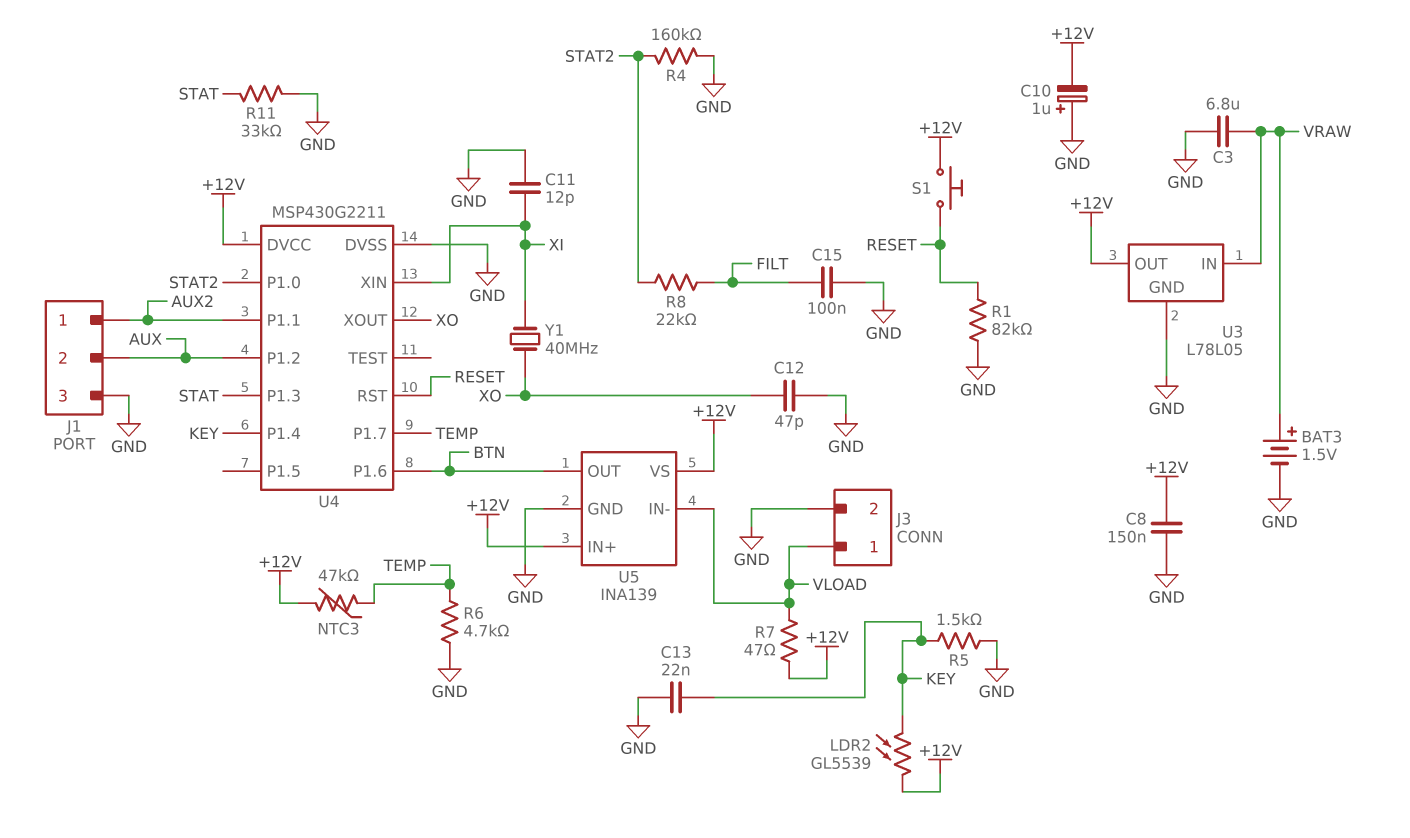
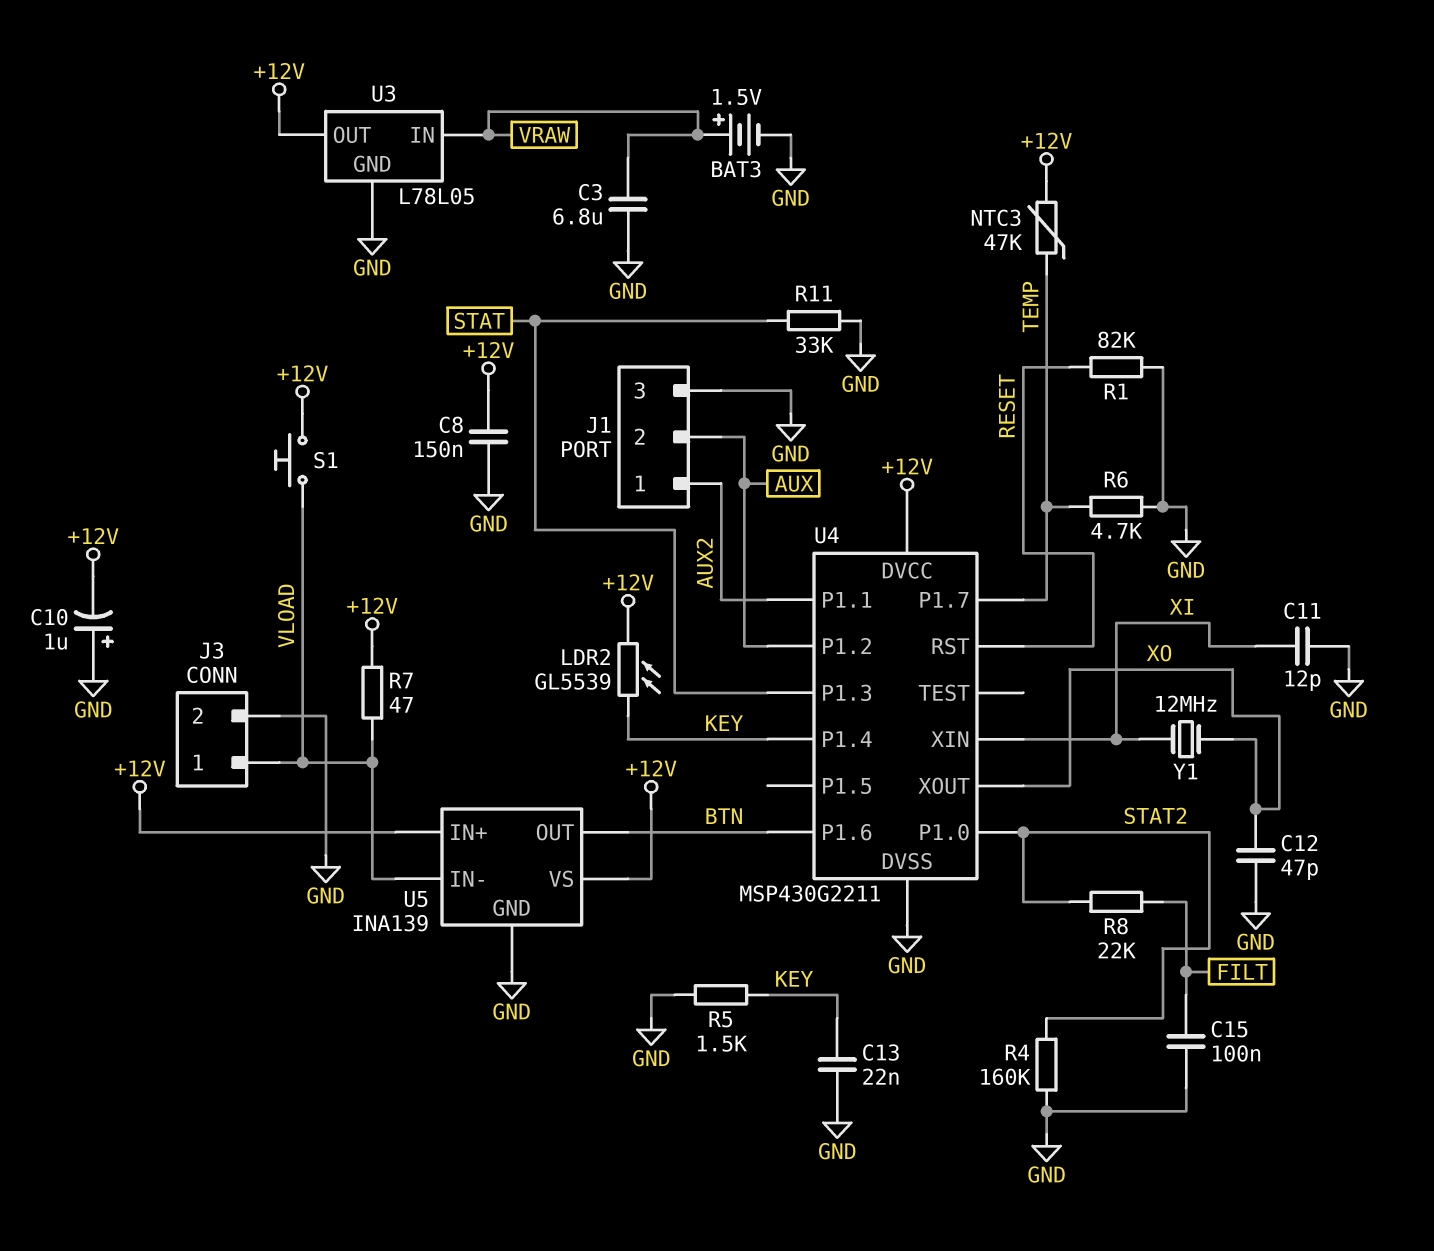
S1: button (+12V, RESET) -> button (+12V, VLOAD)
Y1: 40MHz (XI, XO) -> 12MHz (XI, XO)

